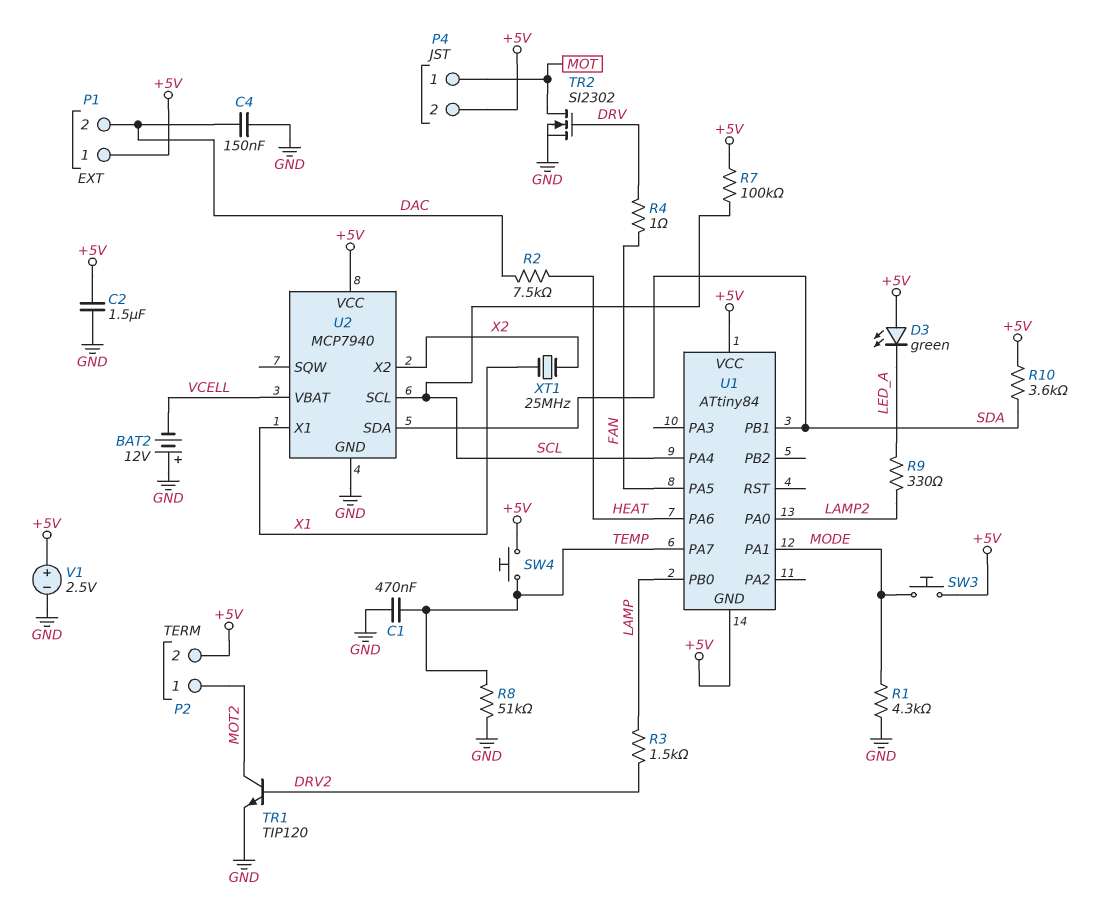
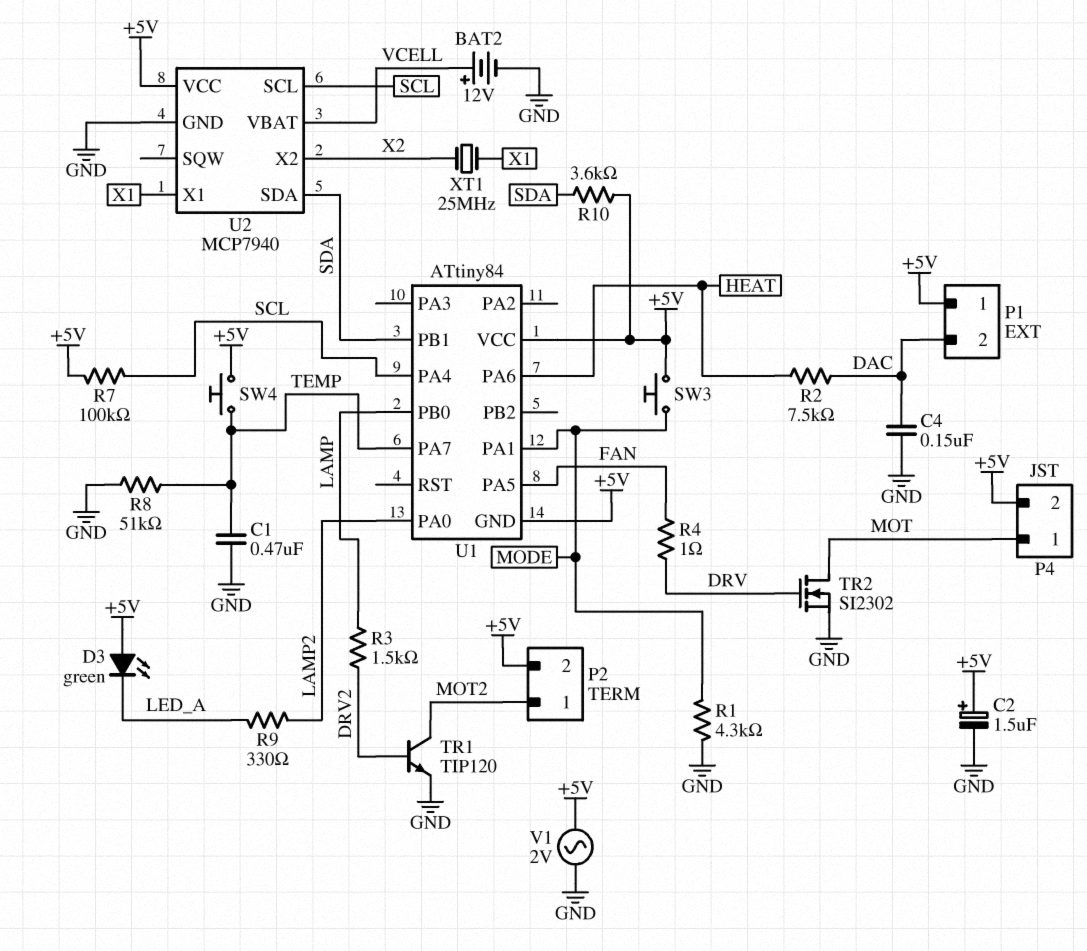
BAT2: 12V (plus GND, minus VCELL) -> 12V (plus VCELL, minus GND)
C2: 1.5uF (+5V, GND) -> 1.5uF (plus +5V, minus GND)
V1: 2.5V (plus +5V, minus GND) -> AC 2V (+5V, GND)

